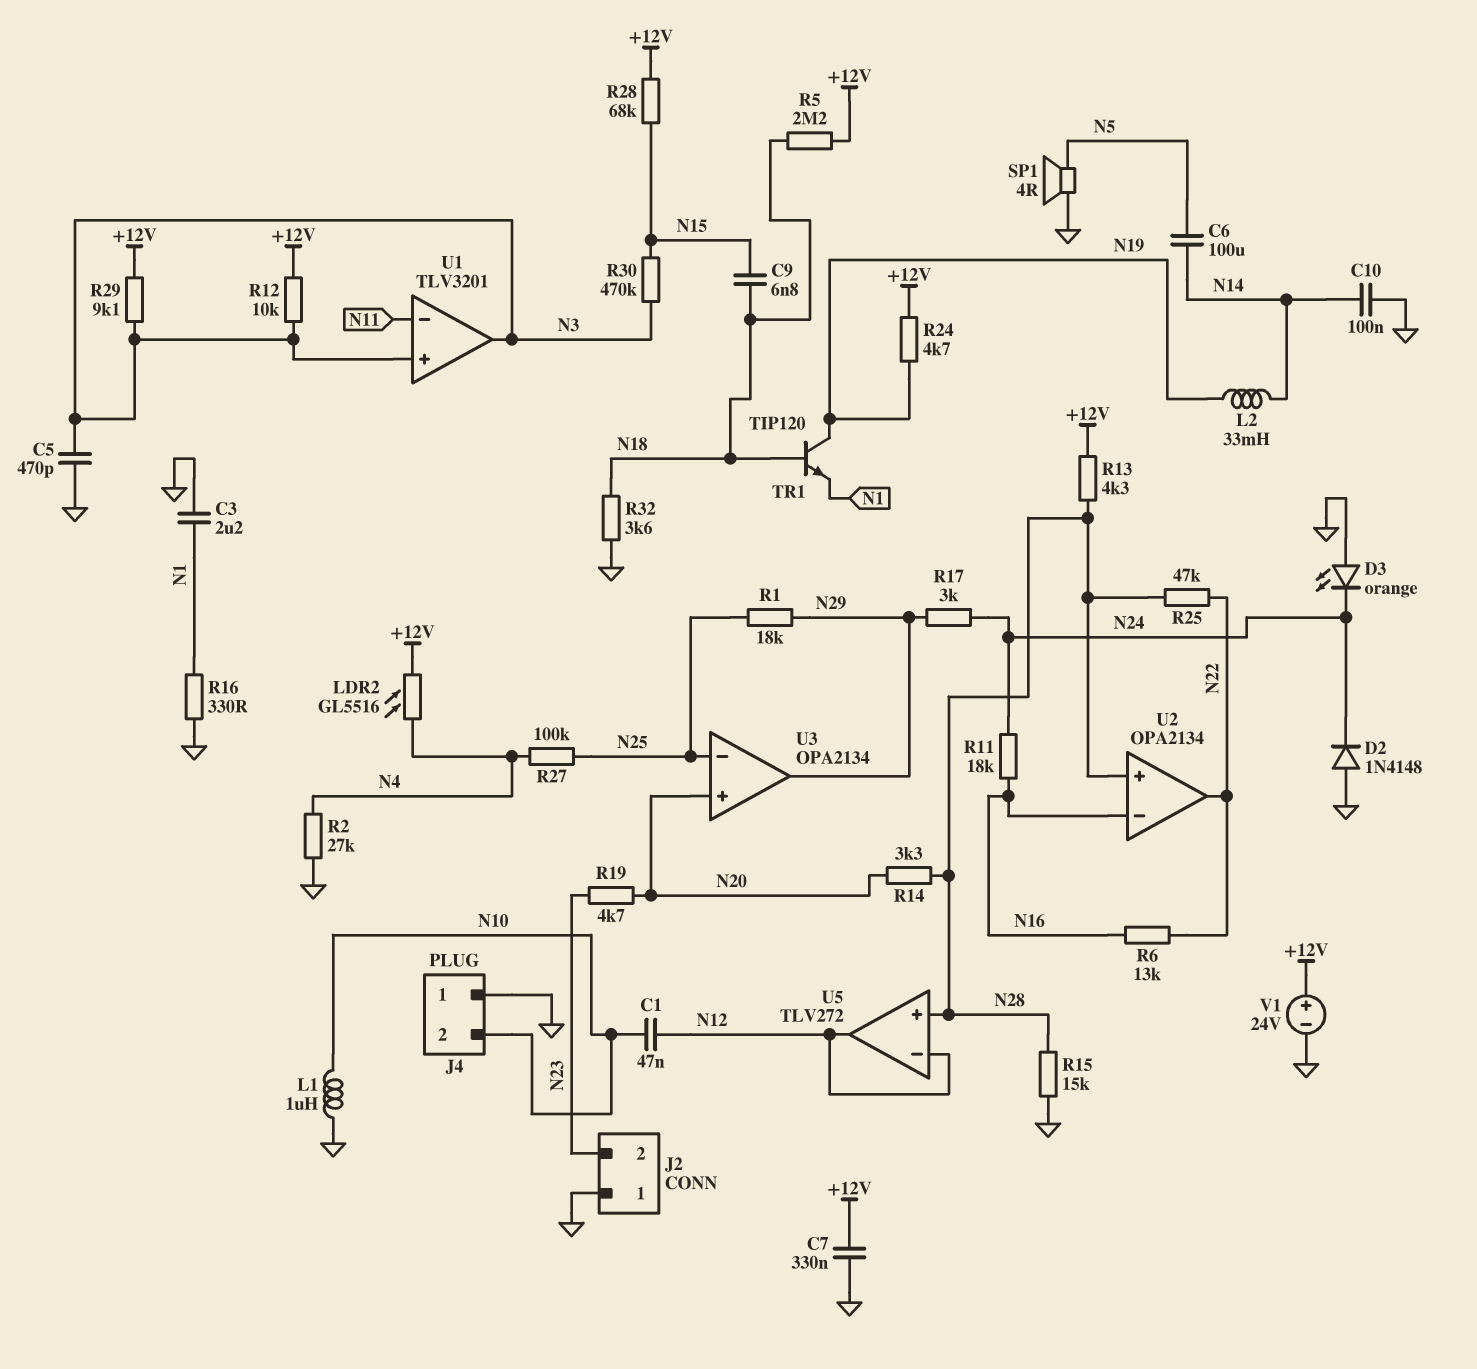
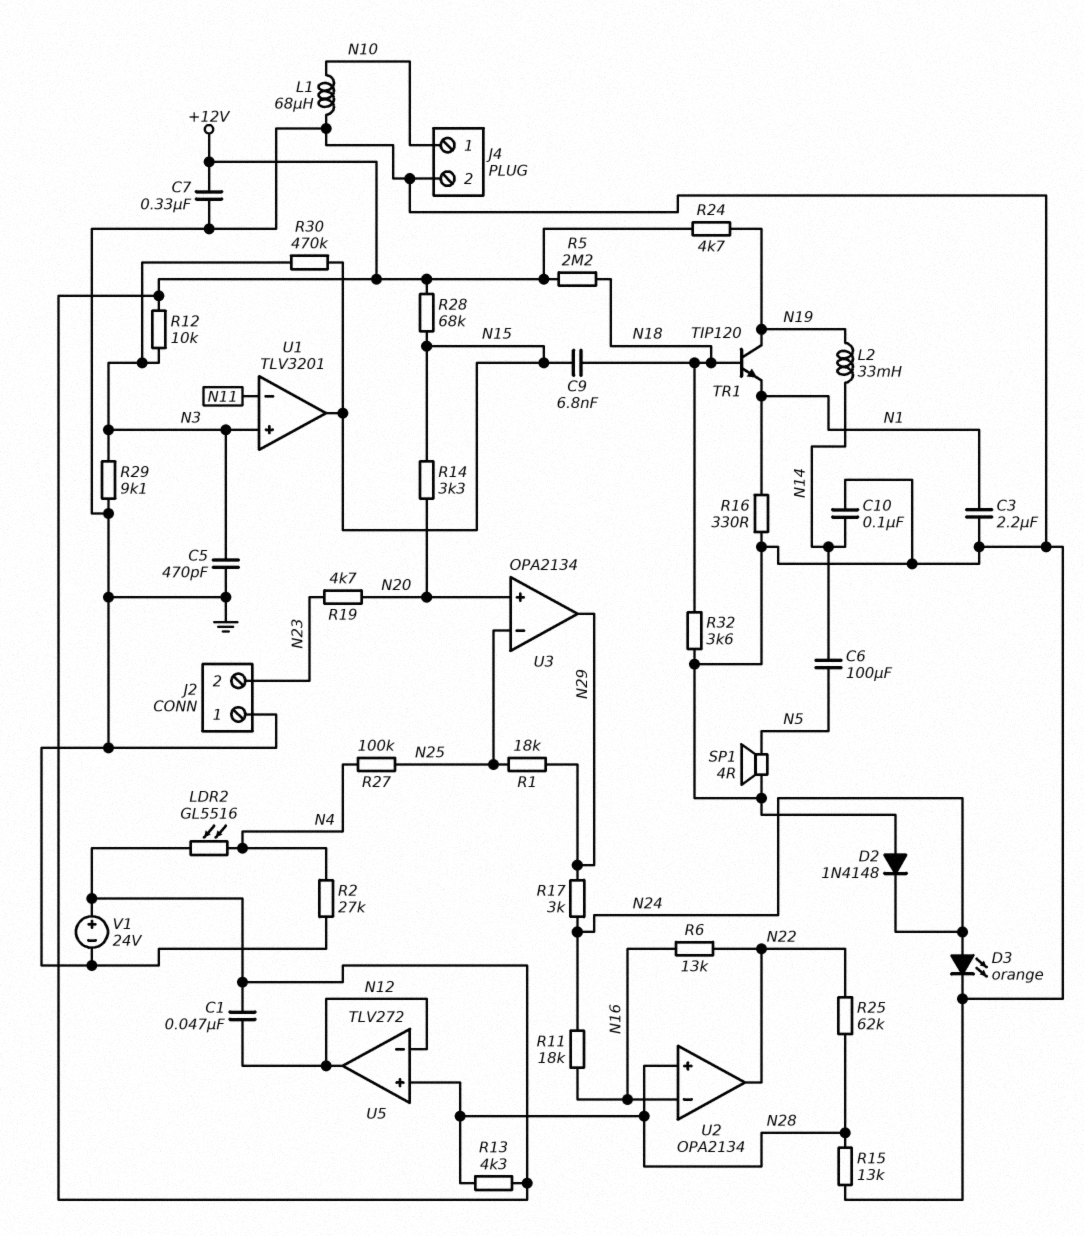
C1: 47nF (N10, N12) -> 47nF (+12V, N12)
D3: LED orange (A GND, K N24) -> LED orange (A N24, K GND)
J4 pin 1: GND -> N10
J4 pin 2: N10 -> GND
L1: 1uH (GND, N10) -> 68uH (GND, N10)
R14: 3.3k (N20, N28) -> 3.3k (N15, N20)
R15: 15k (GND, N28) -> 13k (GND, N28)
R25: 47k (N22, N28) -> 62k (N22, N28)
R29: 9.1k (+12V, N3) -> 9.1k (GND, N3)
U1 pin out: N3 -> N15

